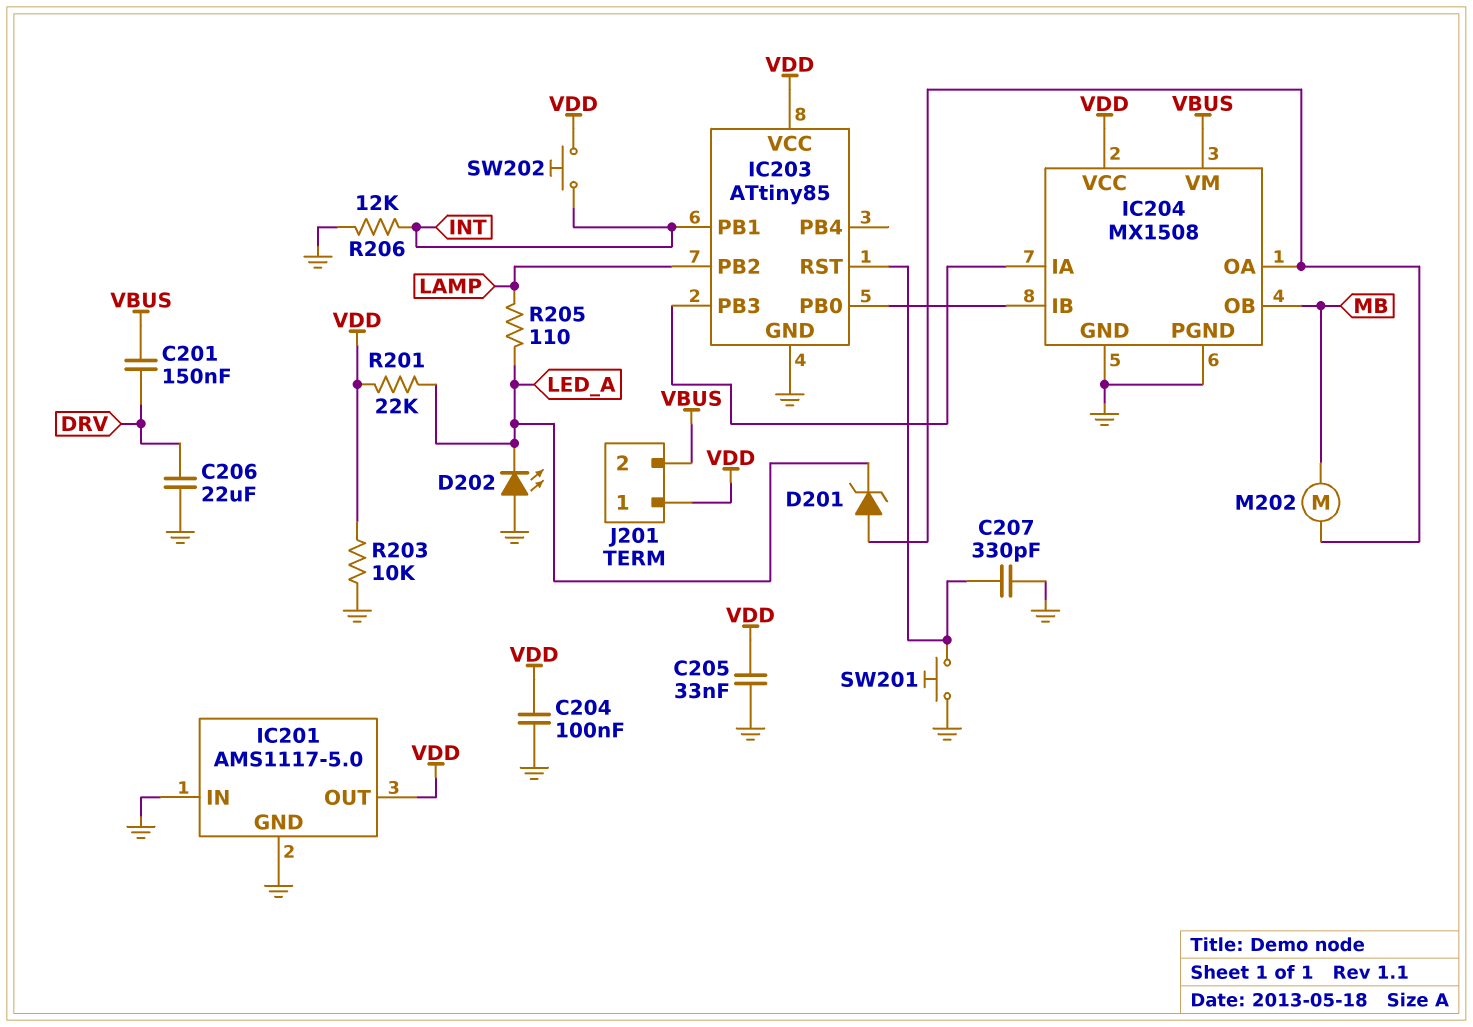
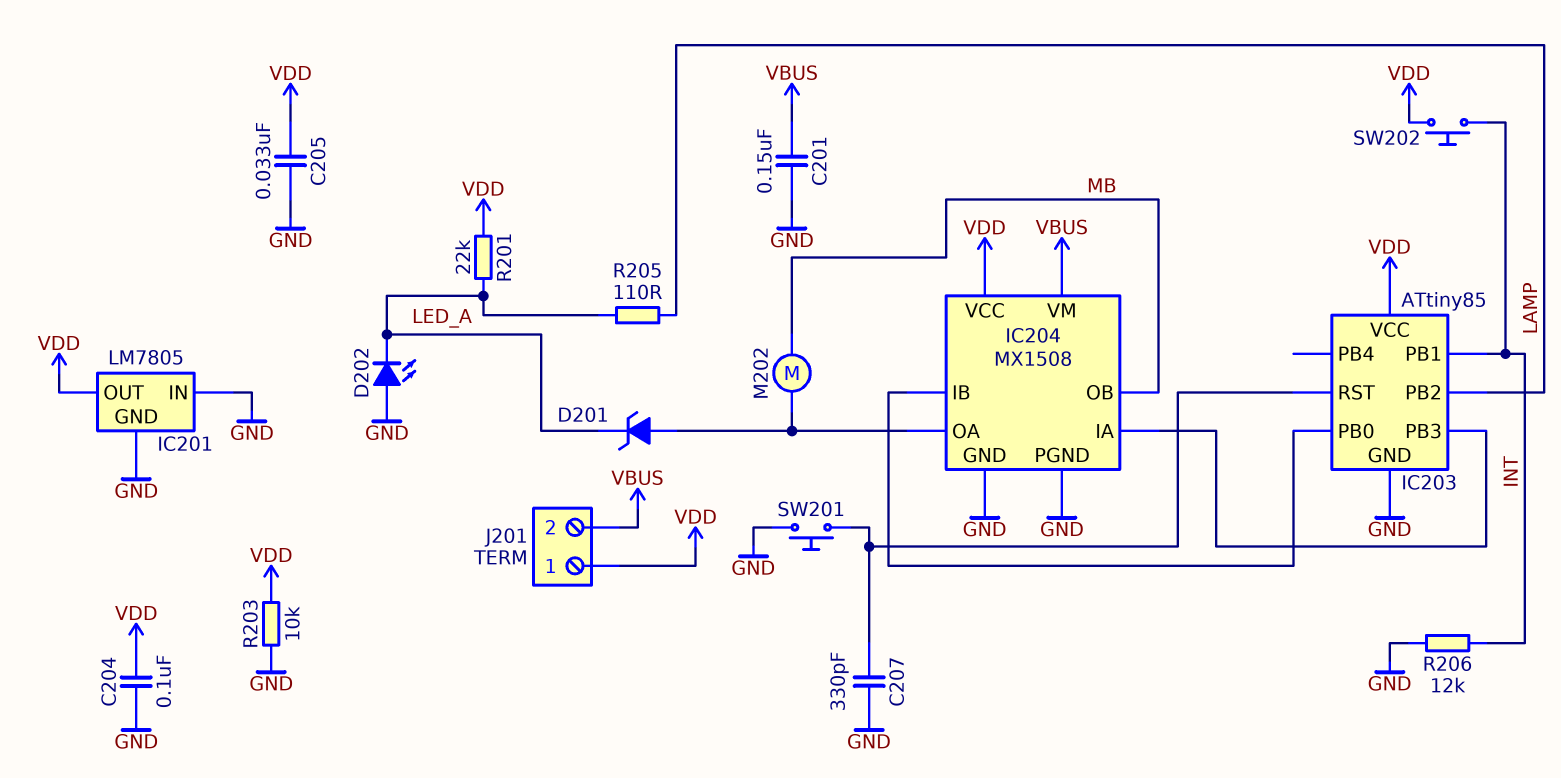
C201: 150nF (DRV, VBUS) -> 150nF (GND, VBUS)
C206: 22uF (DRV, GND) -> none
IC201: AMS1117-5.0 -> LM7805

